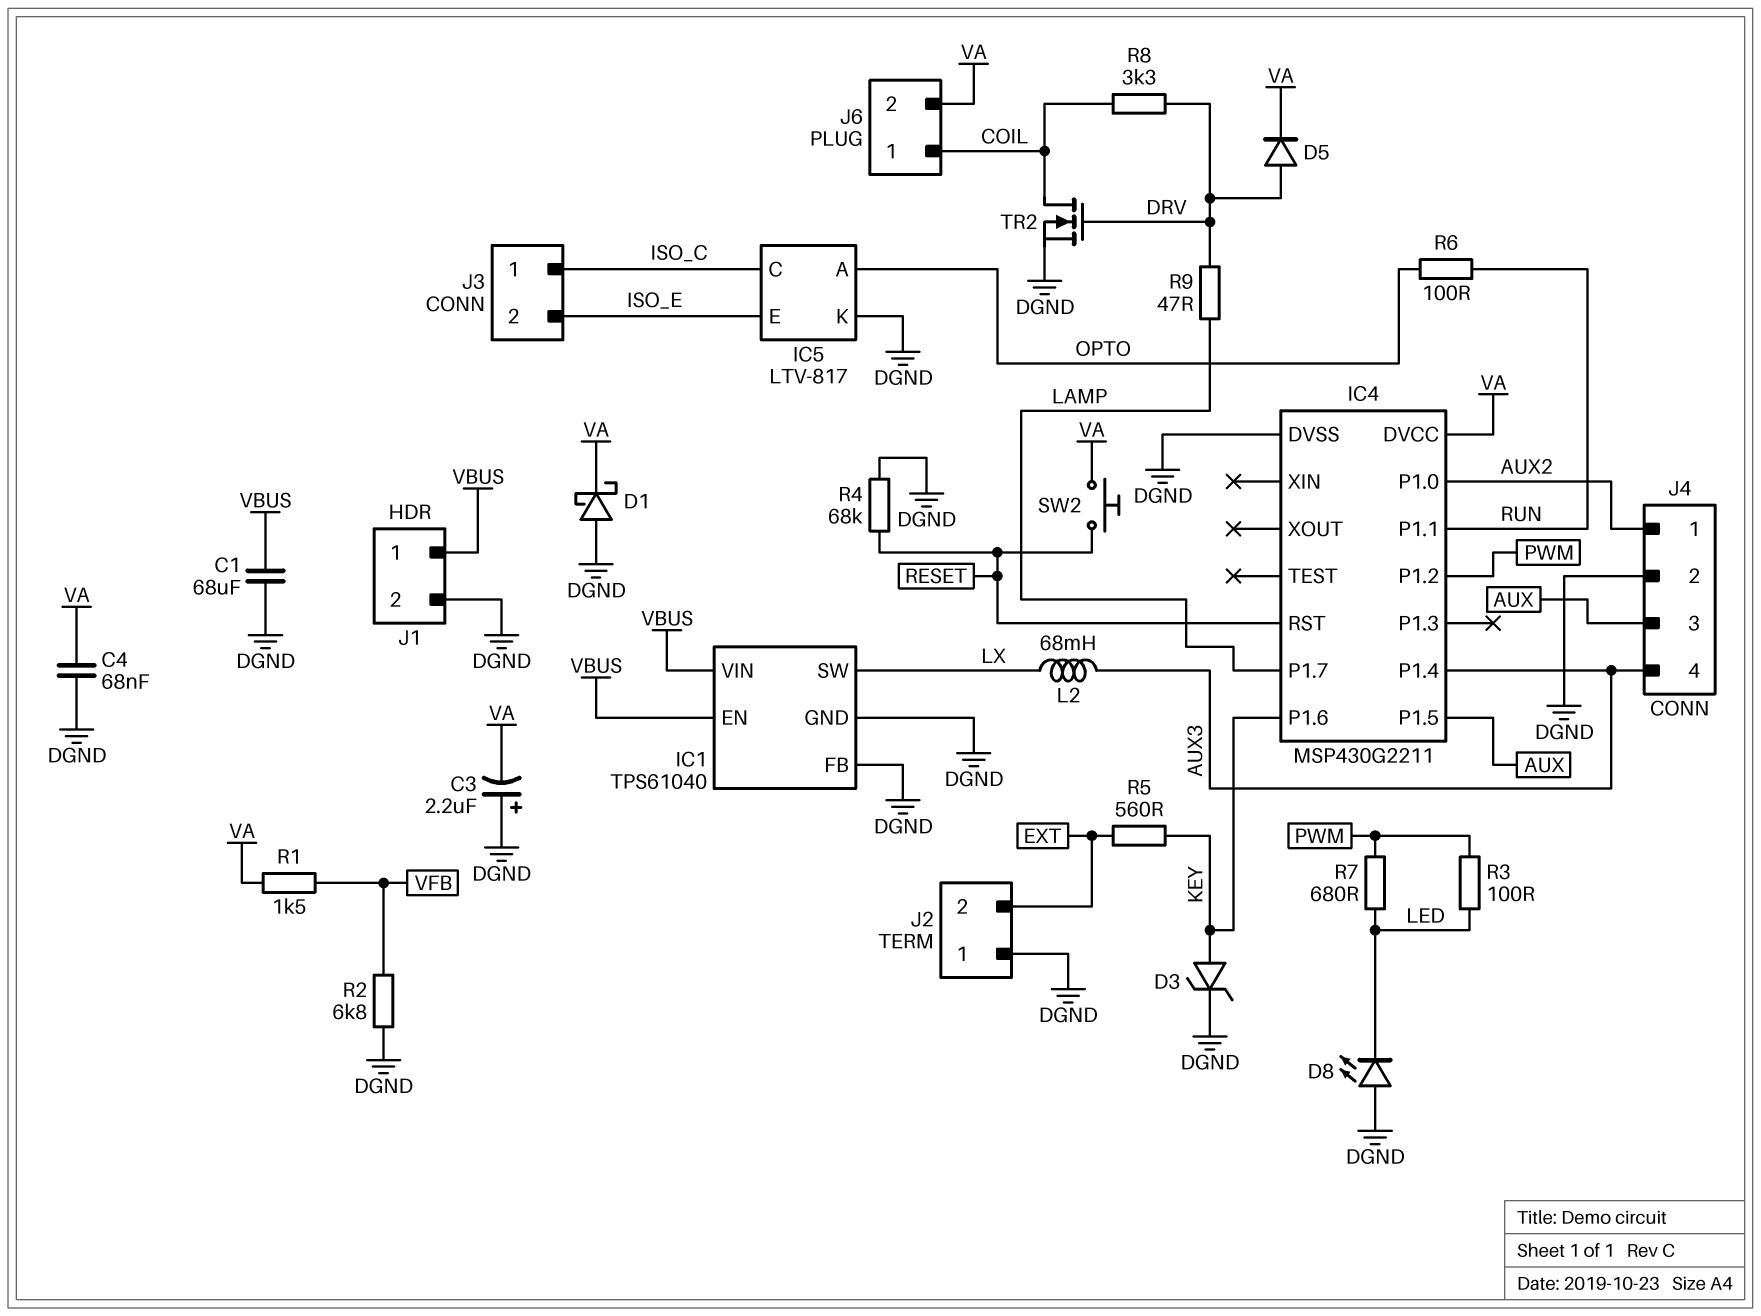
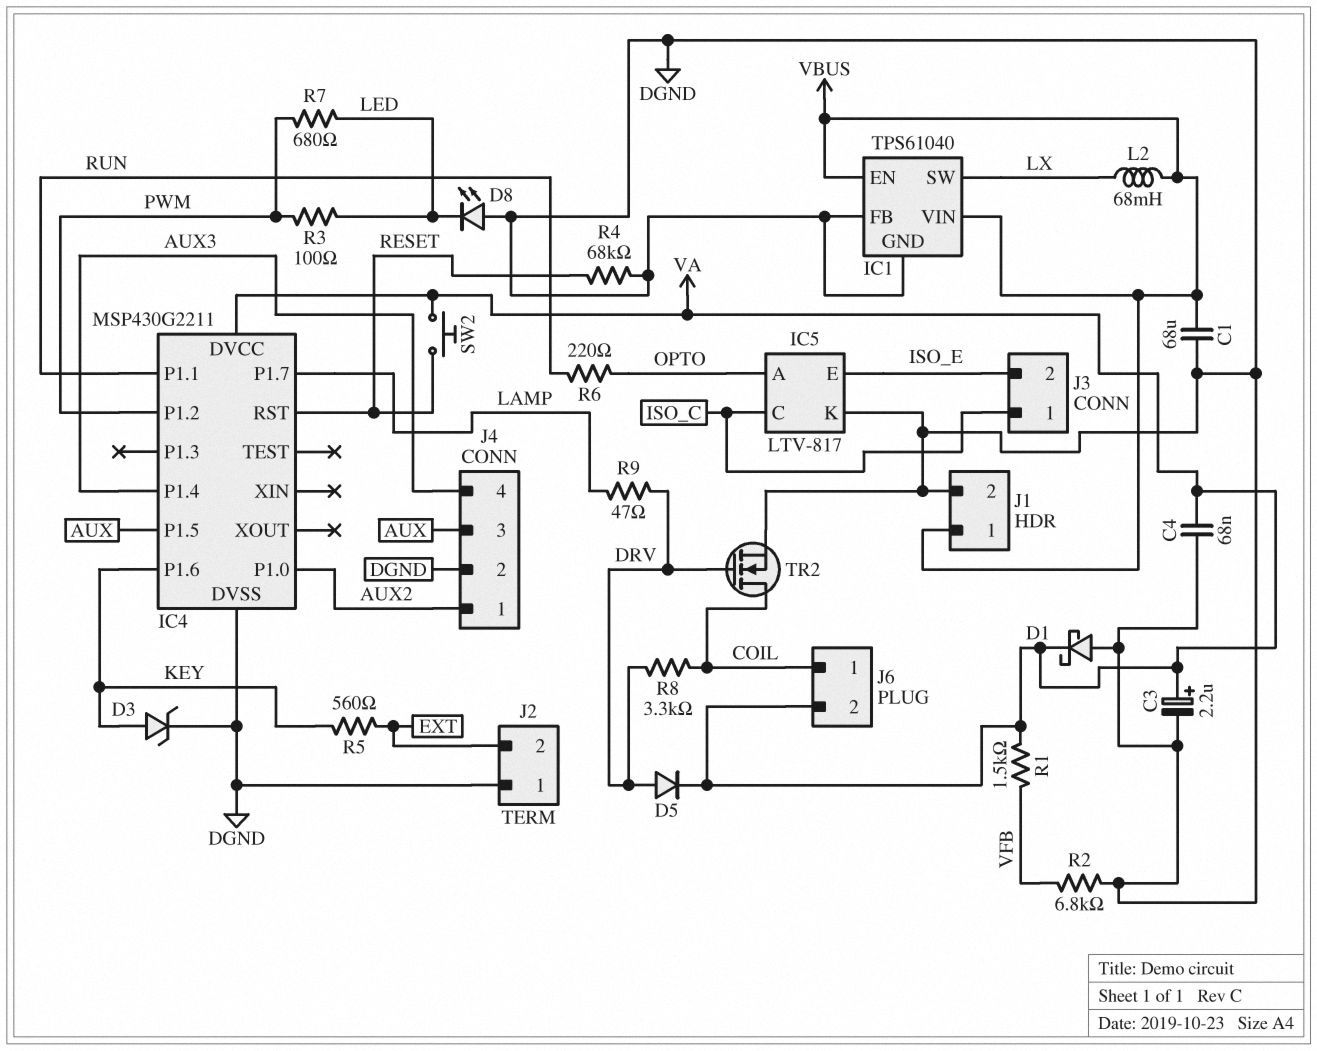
C3: 2.2uF (plus DGND, minus VA) -> 2.2uF (plus VA, minus DGND)
L2: 68mH (AUX3, LX) -> 68mH (LX, VBUS)
R6: 100 (OPTO, RUN) -> 220 (OPTO, RUN)

